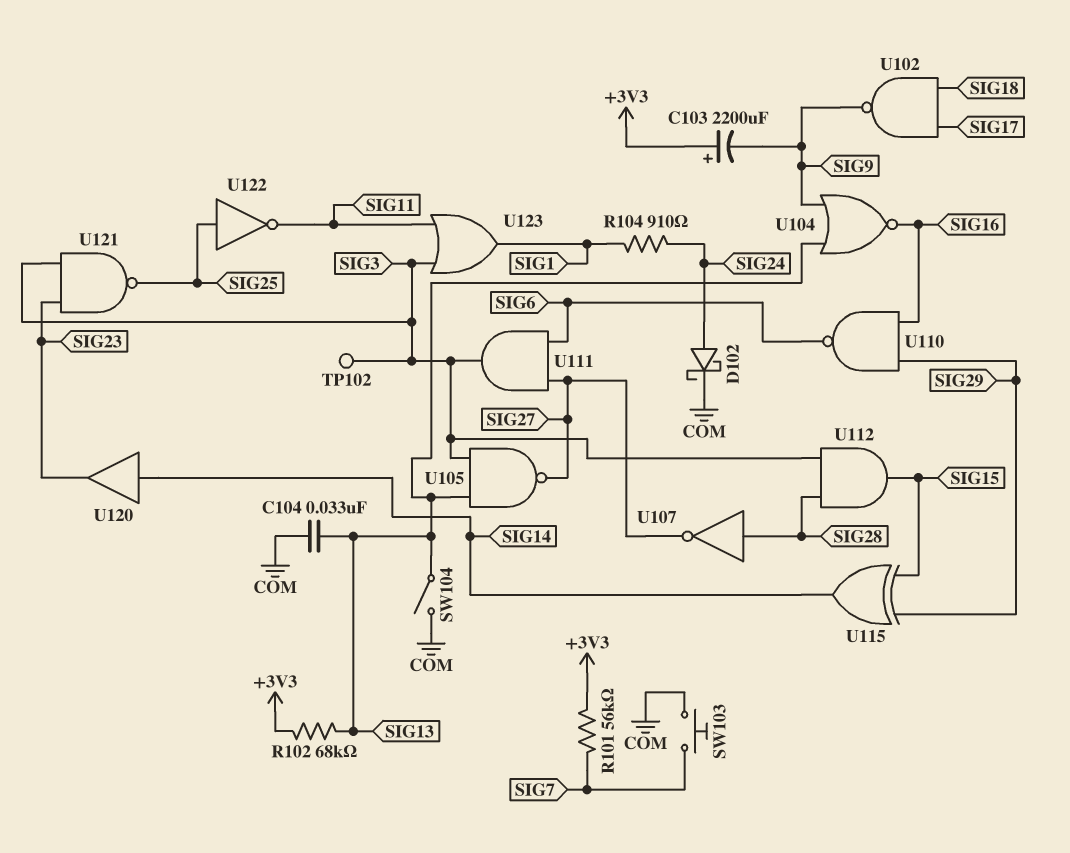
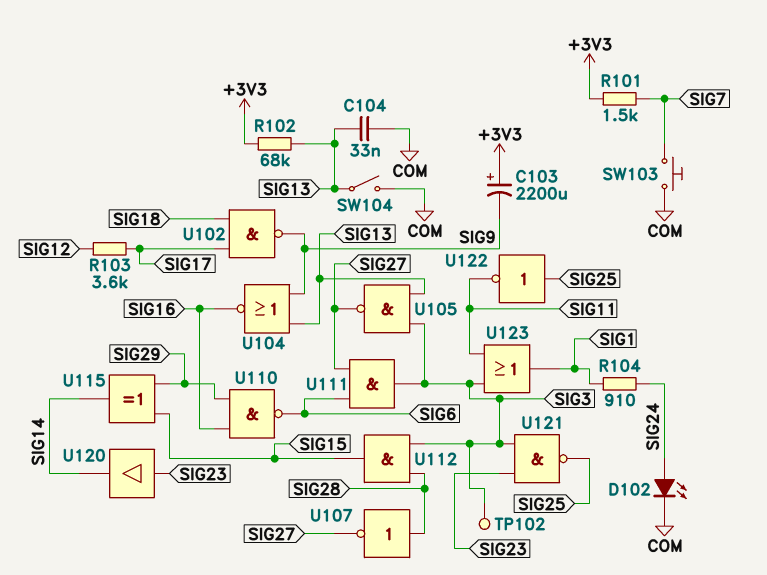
D102: schottky (A SIG24, K COM) -> LED (A SIG24, K COM)
R101: 56k (+3V3, SIG7) -> 1.5k (+3V3, SIG7)
R103: none -> 3.6k (SIG12, SIG17)
U120: buffer (in SIG14, out SIG23) -> buffer (in SIG23, out SIG14)

